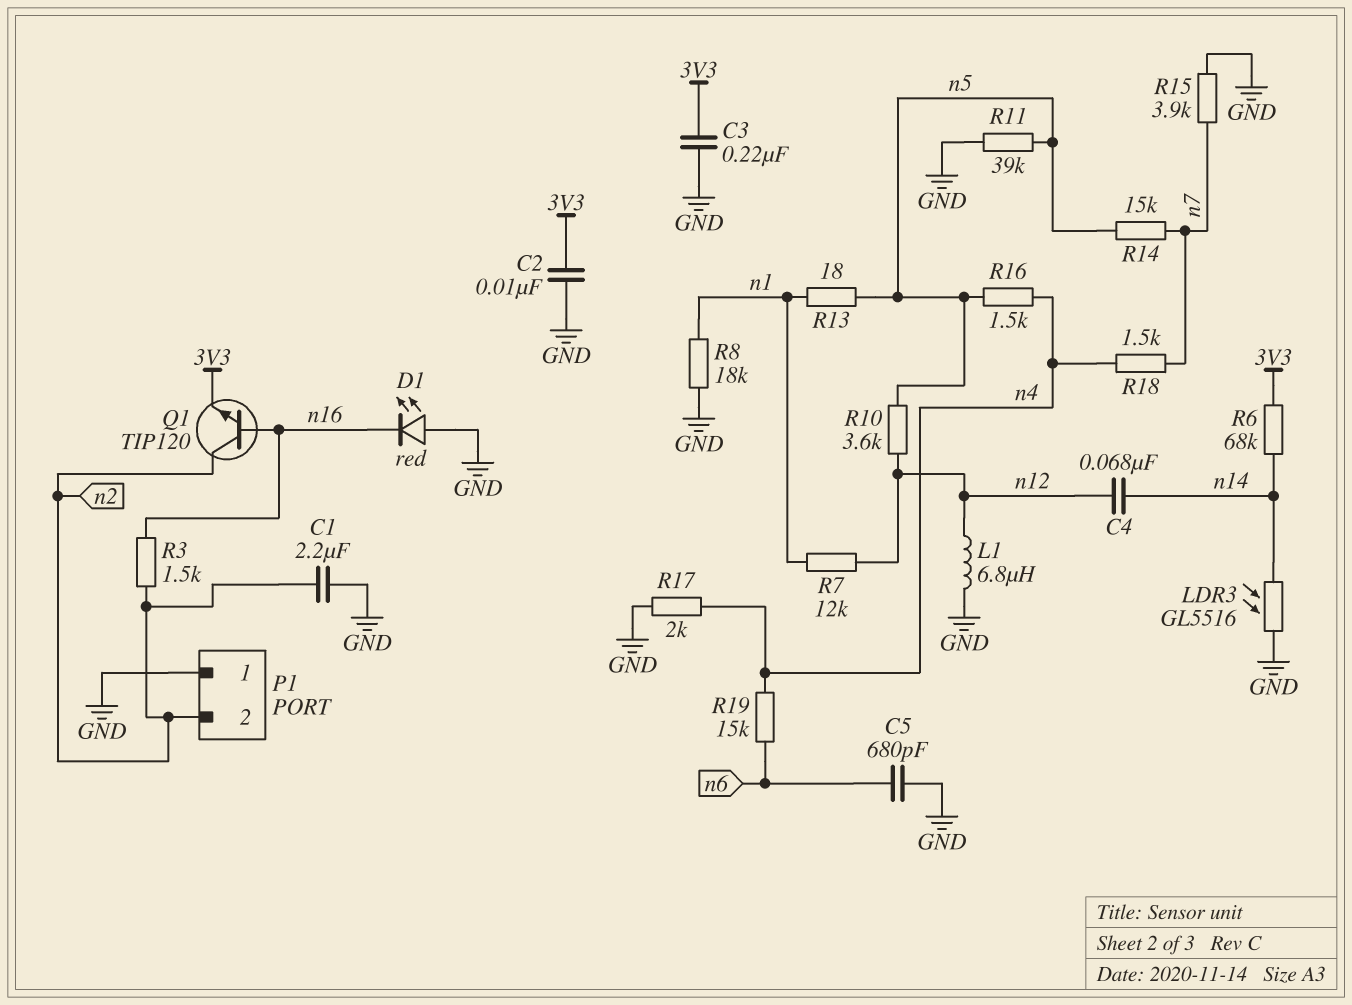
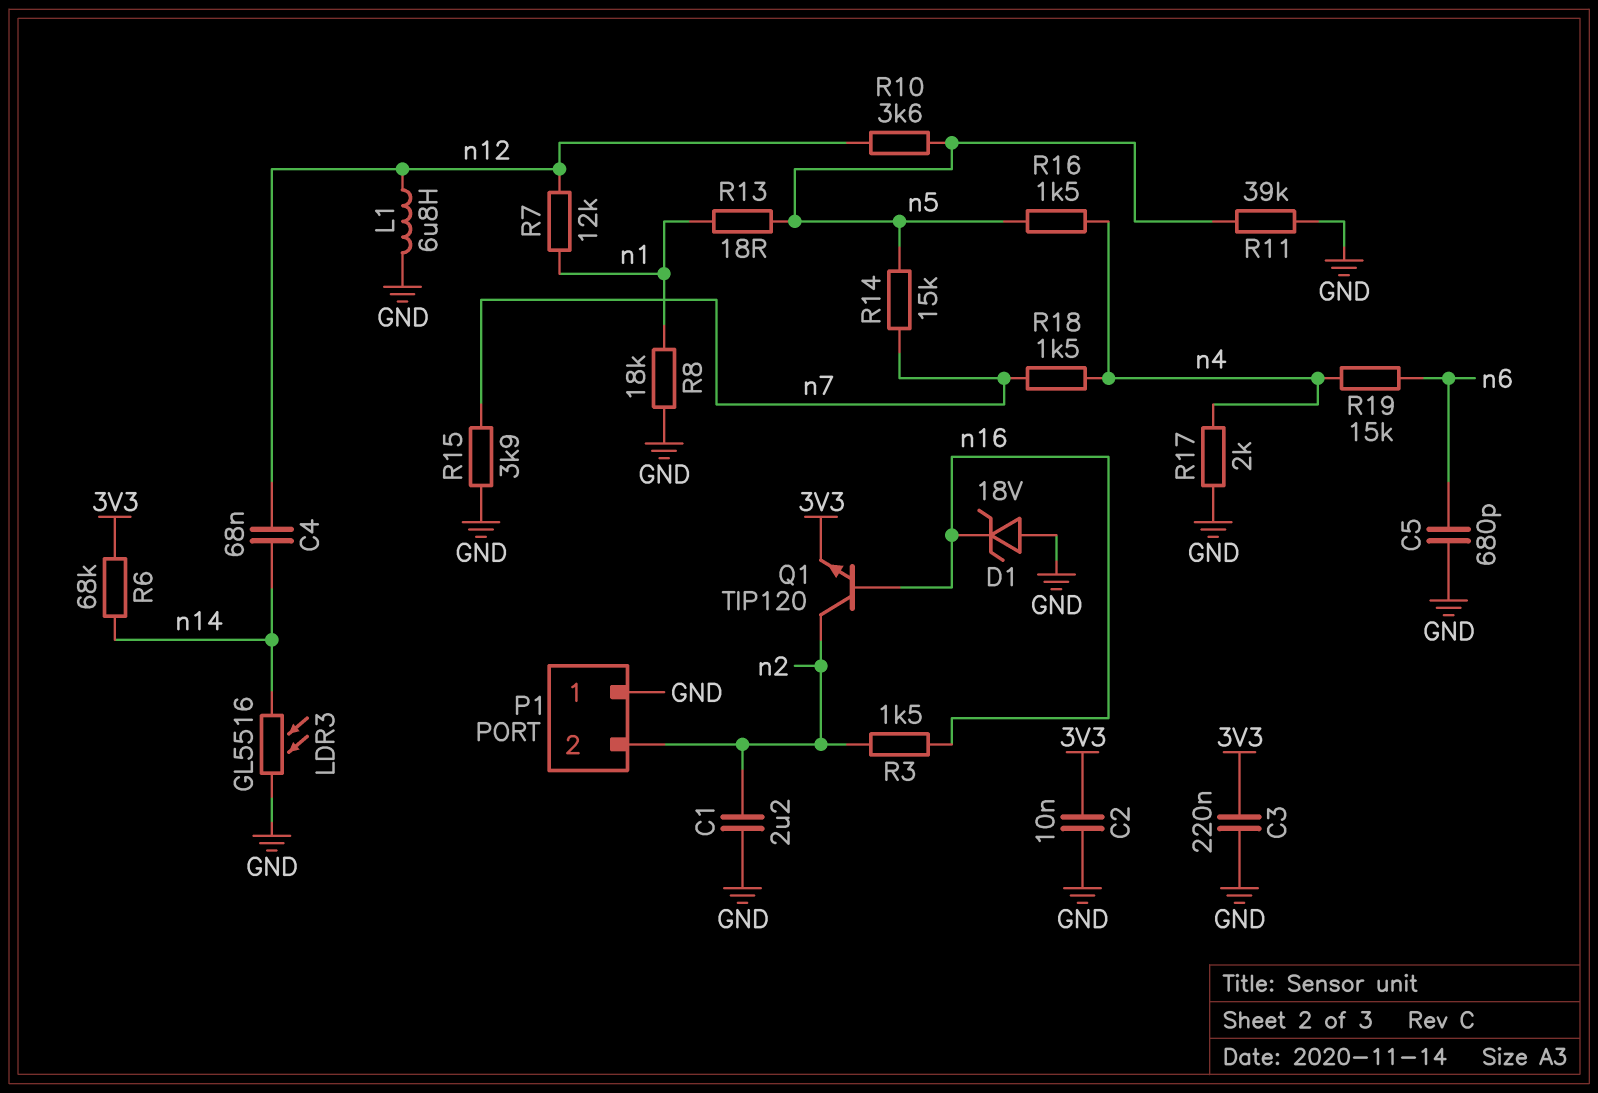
D1: LED red (A GND, K n16) -> zener 18V (A GND, K n16)

